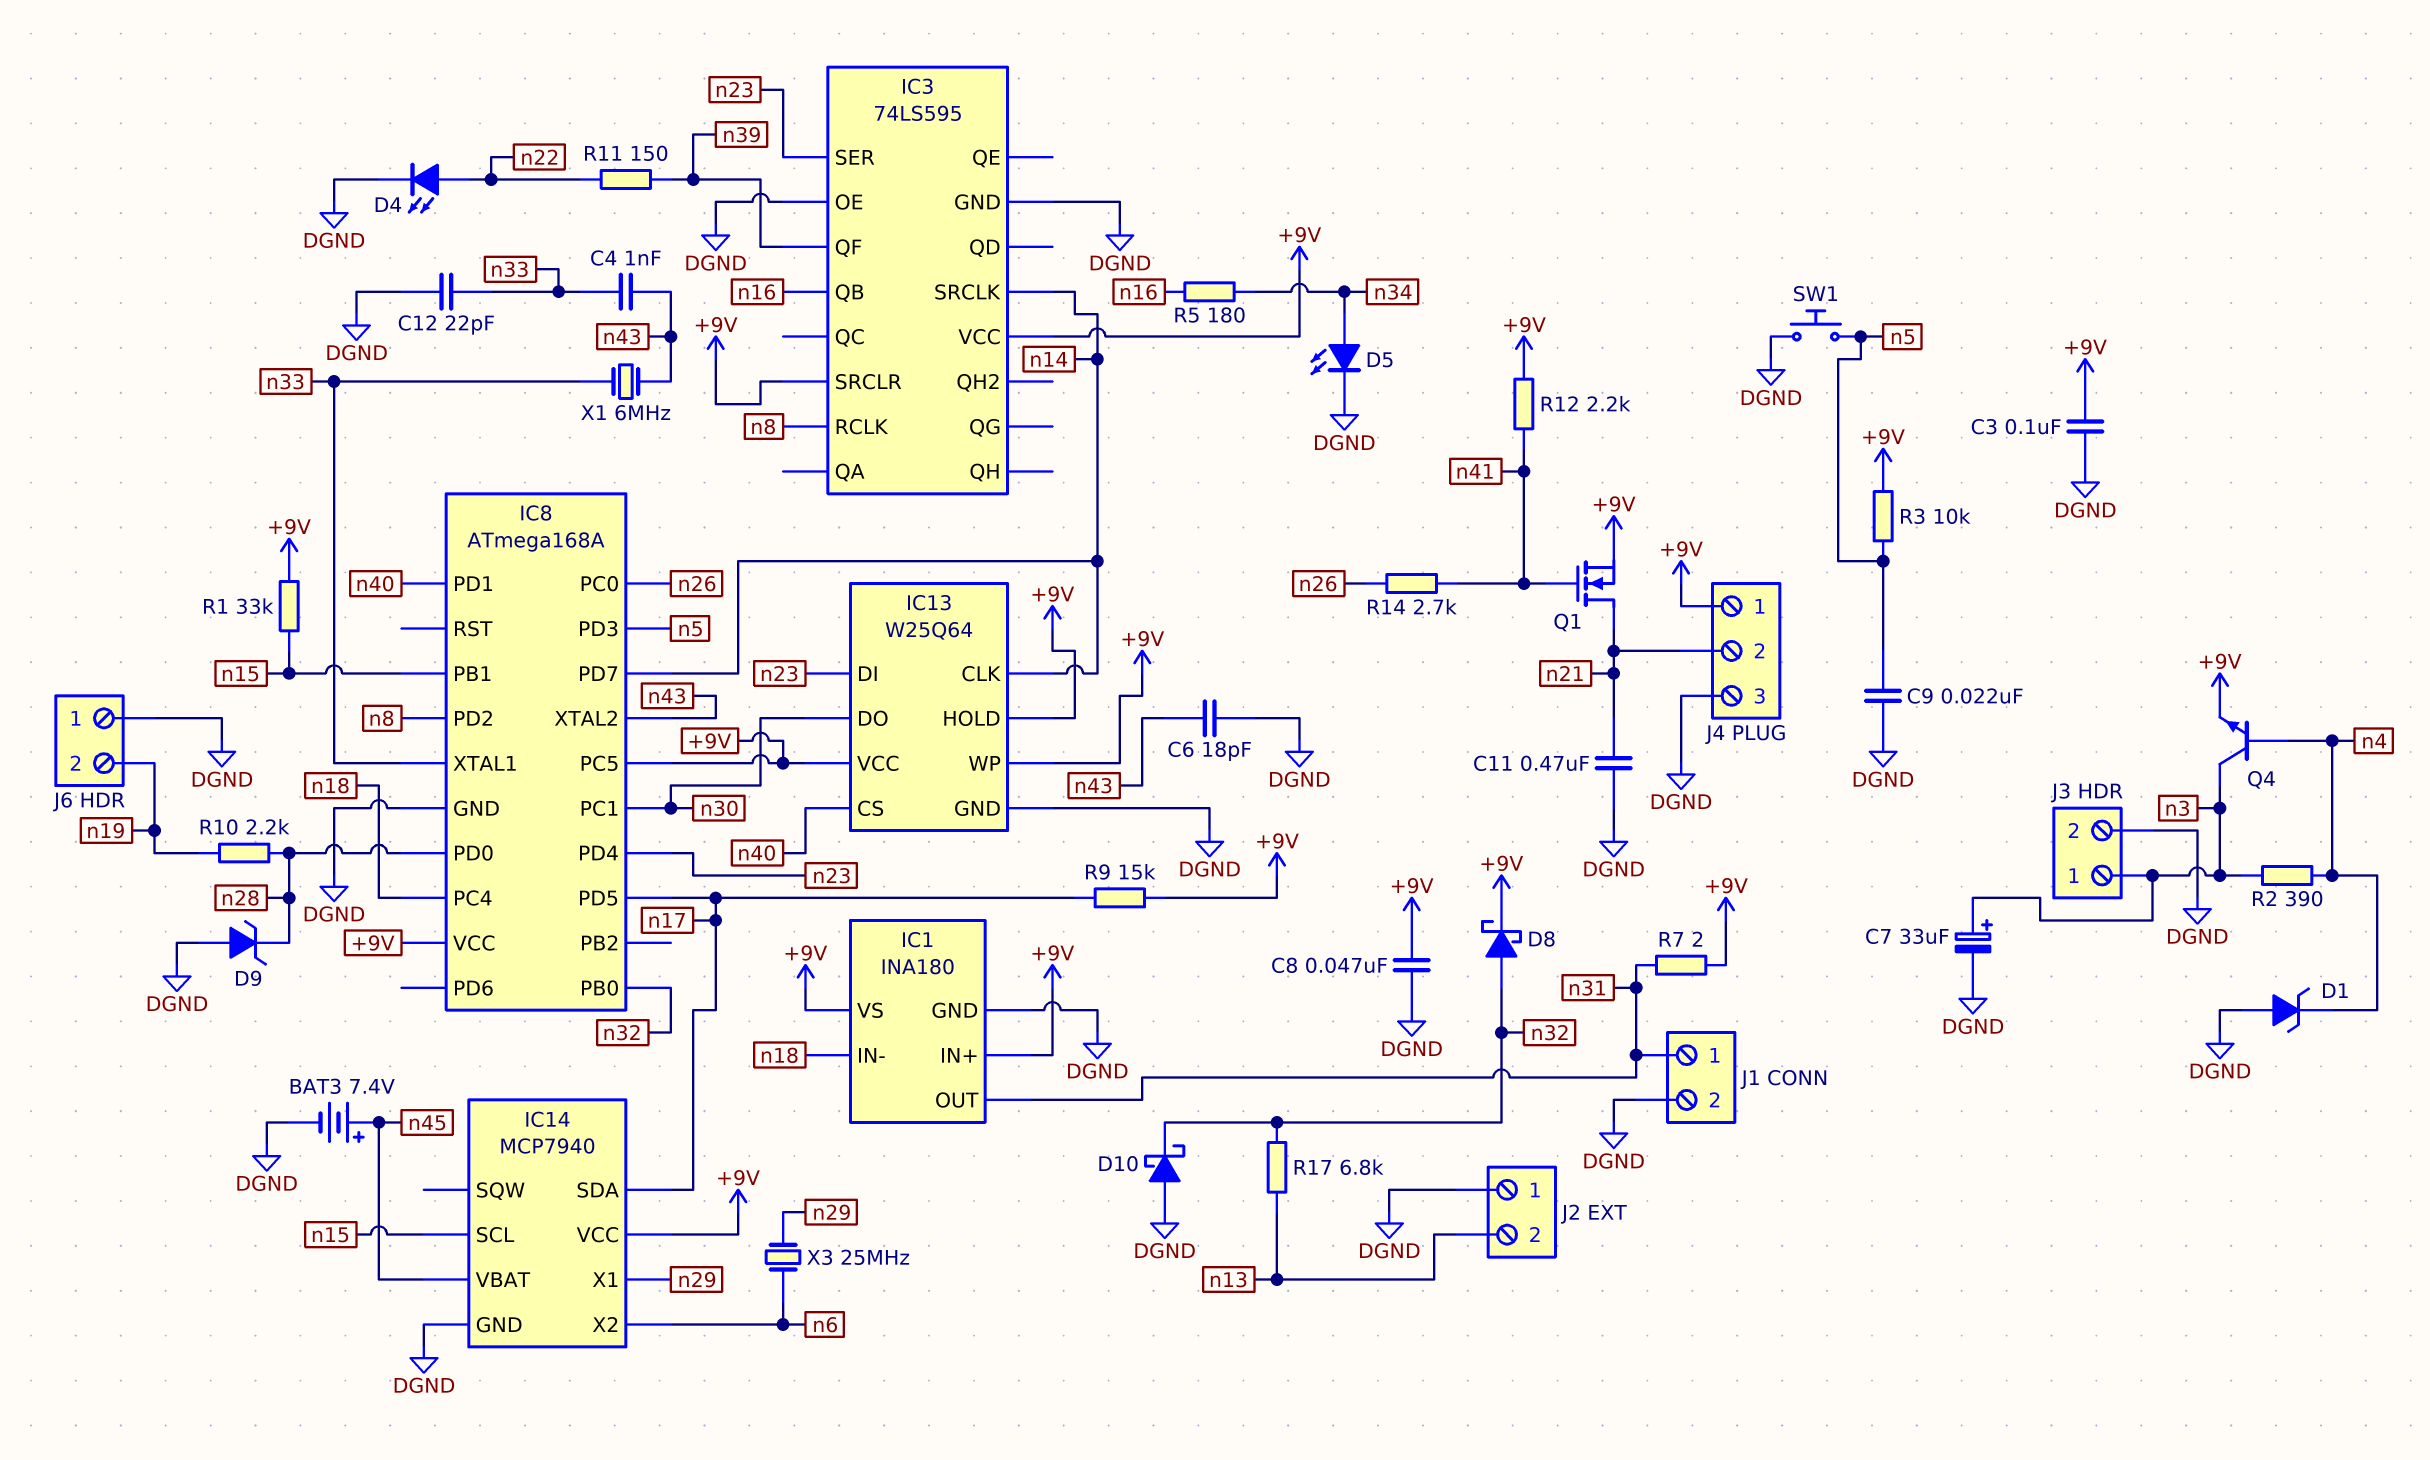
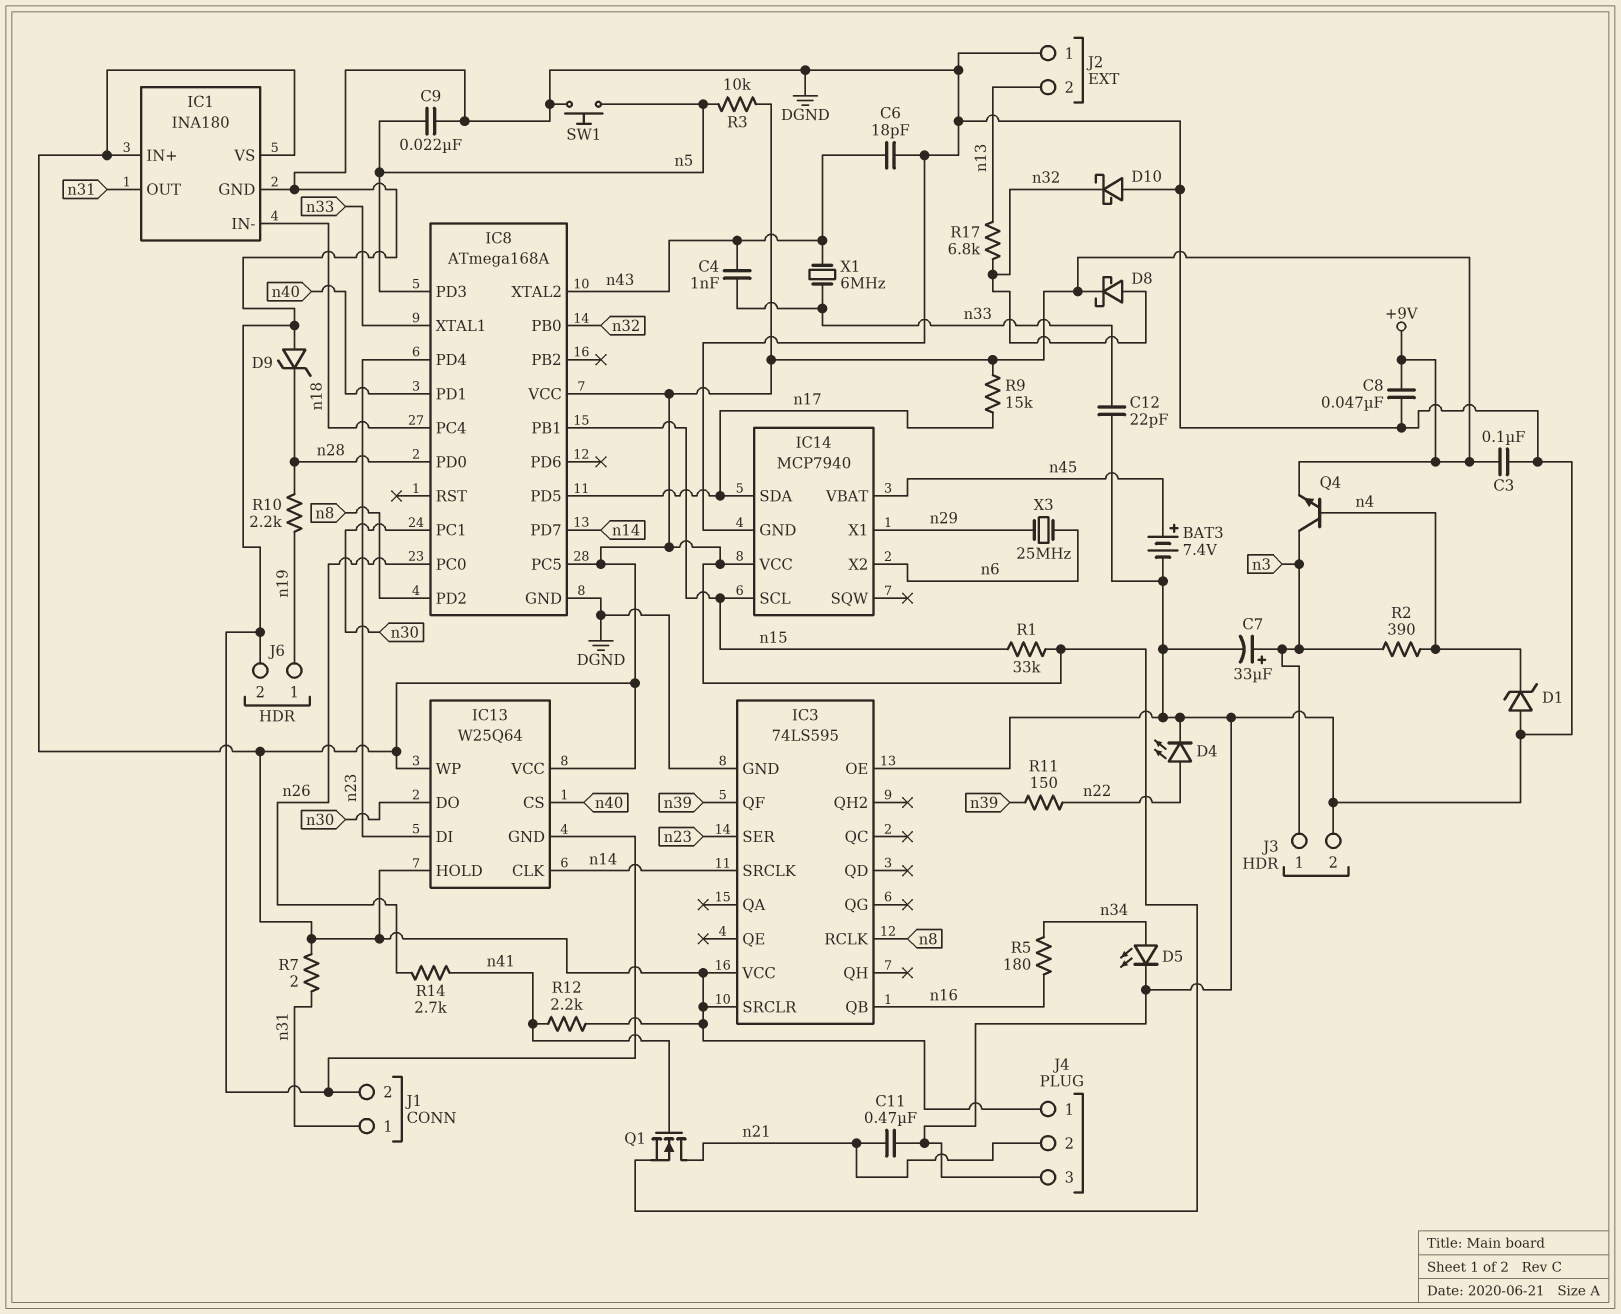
J6 pin 1: DGND -> n19
J6 pin 2: n19 -> DGND

